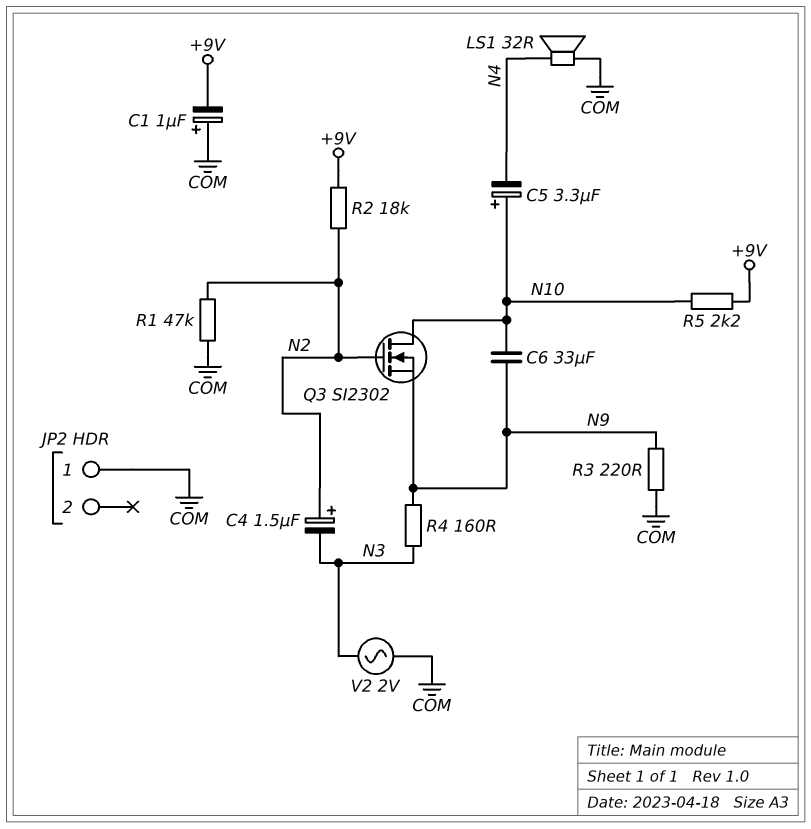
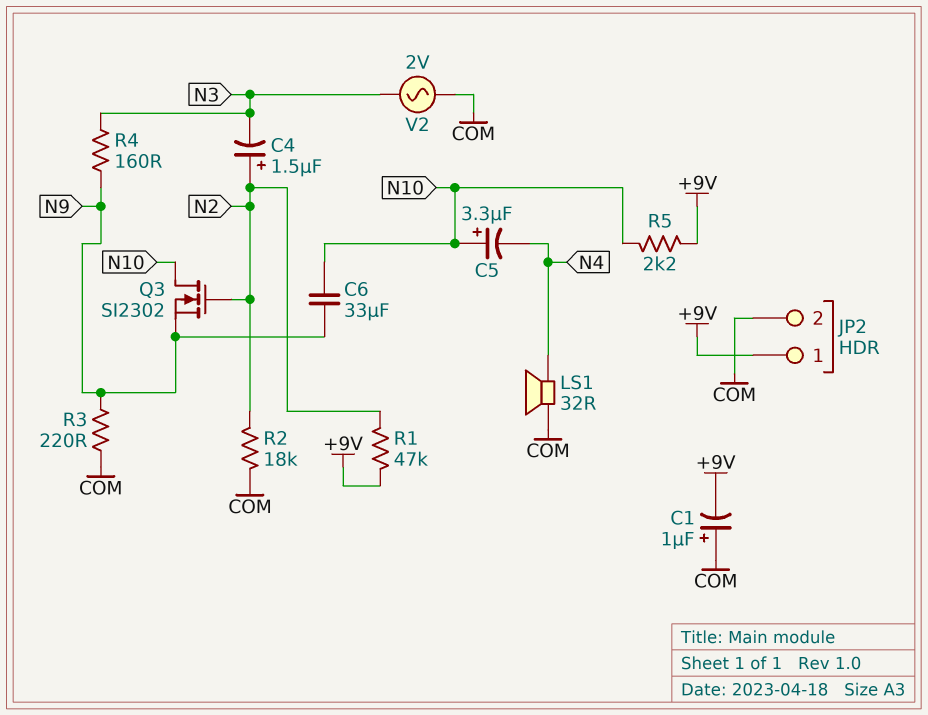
JP2 pin 1: COM -> +9V
JP2 pin 2: none -> COM
R1: 47k (COM, N2) -> 47k (+9V, N2)
R2: 18k (+9V, N2) -> 18k (COM, N2)

